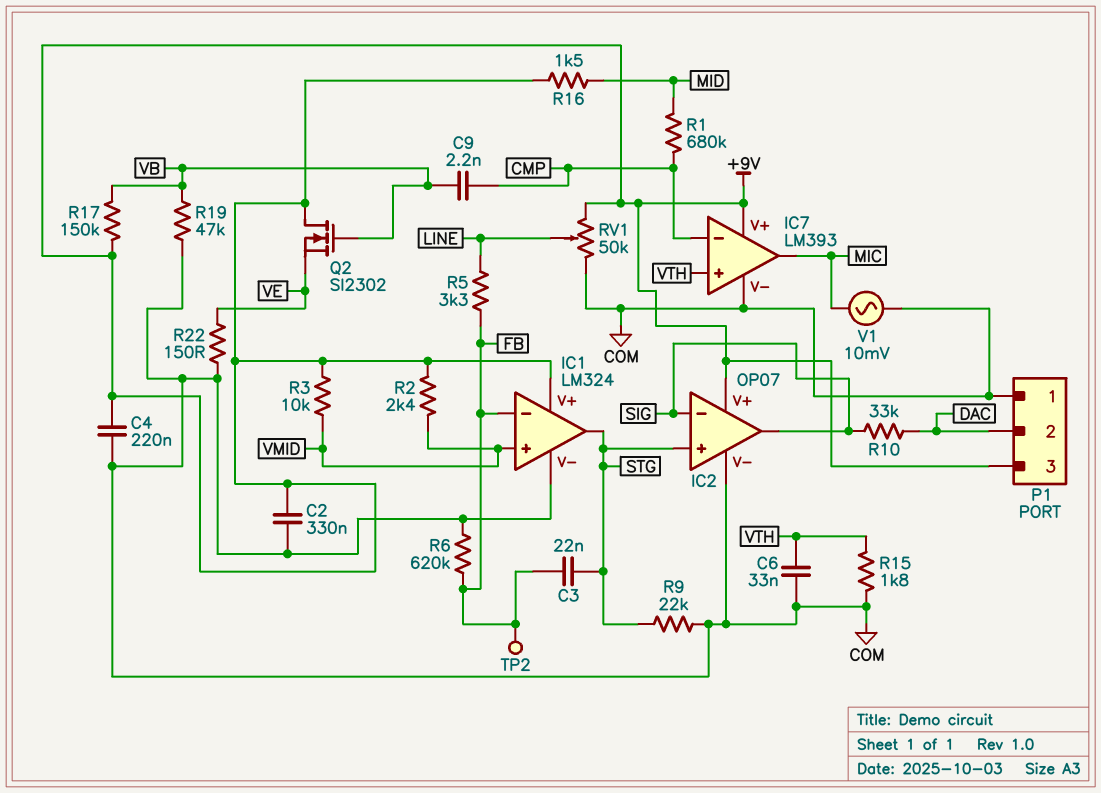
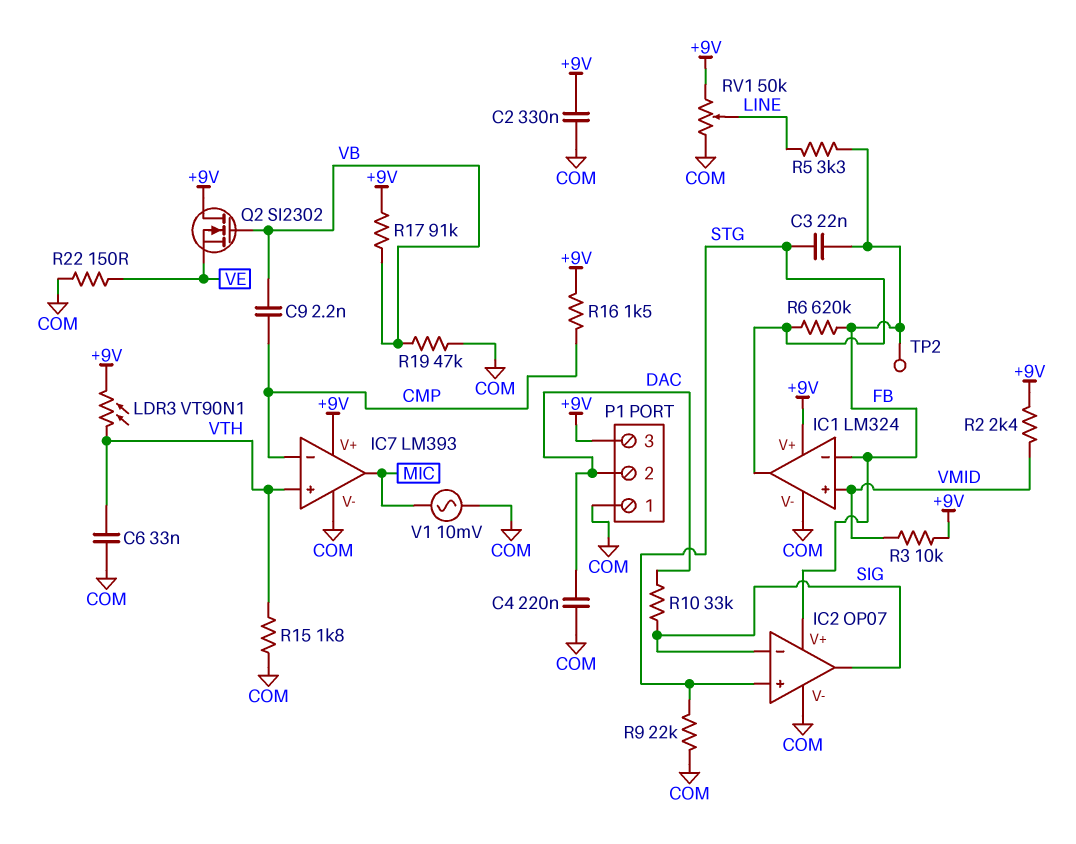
C4: 220nF (+9V, COM) -> 220nF (COM, DAC)
IC2 pin V+: +9V -> FB
LDR3: none -> VT90N1 (+9V, VTH)
R1: 680k (CMP, MID) -> none
R6: 620k (COM, FB) -> 620k (FB, STG)
R16: 1.5k (+9V, MID) -> 1.5k (+9V, CMP)
R17: 150k (+9V, VB) -> 91k (+9V, VB)

